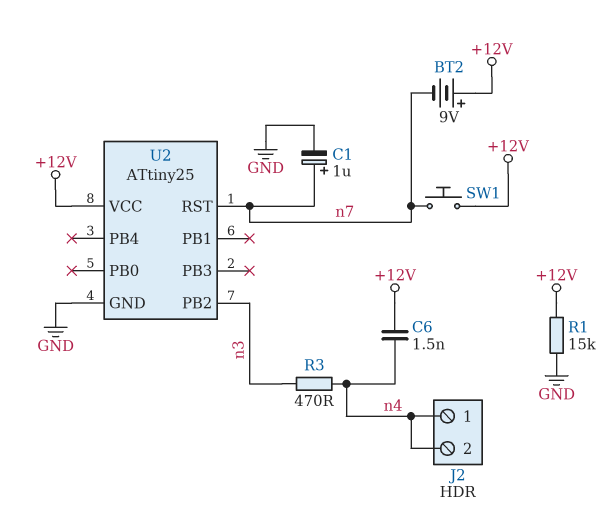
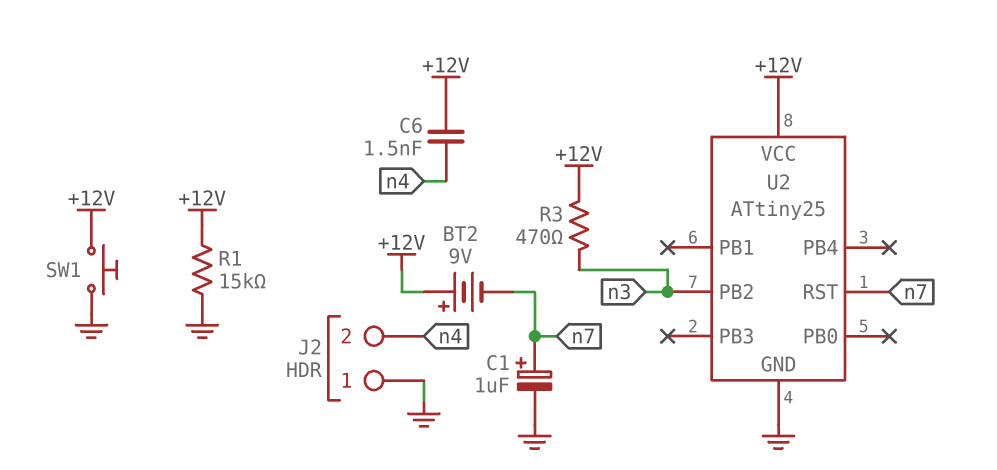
J2 pin 1: n4 -> GND
R3: 470 (n3, n4) -> 470 (+12V, n3)
SW1: button (+12V, n7) -> button (+12V, GND)

